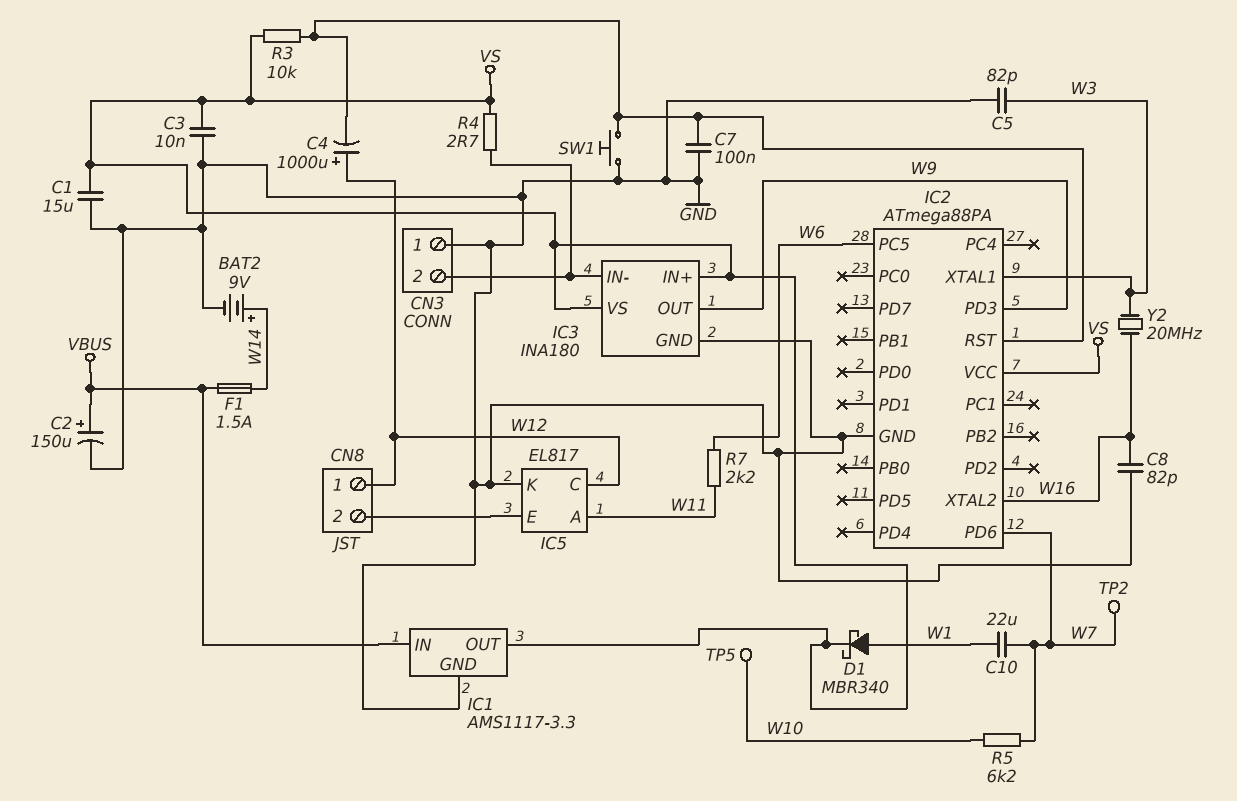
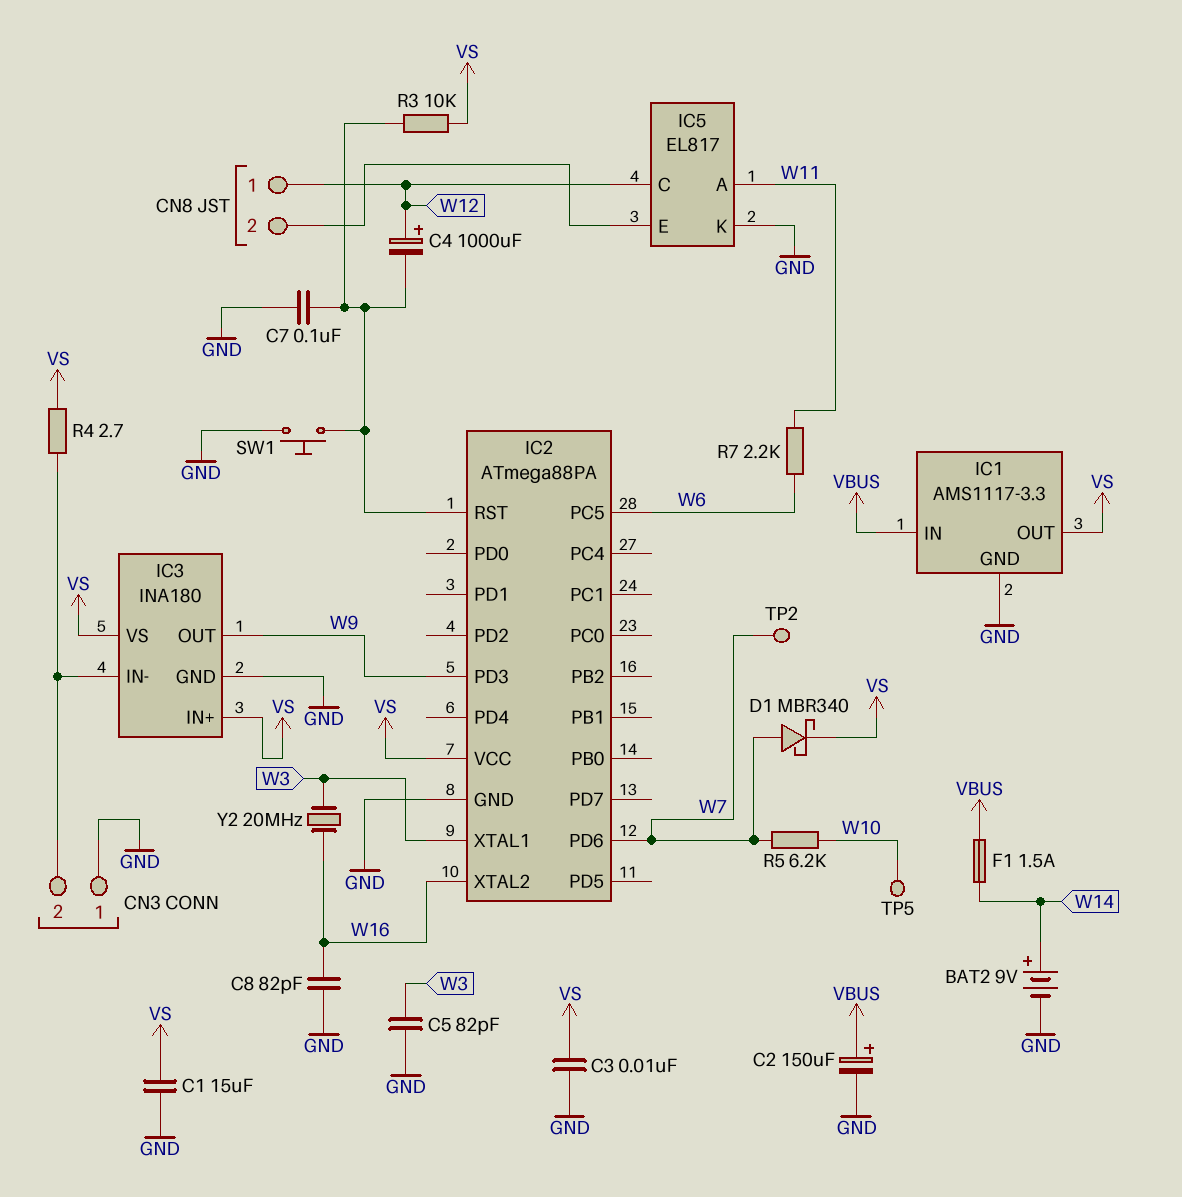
C10: 22uF (W1, W7) -> none
D1: schottky MBR340 (A W1, K VS) -> schottky MBR340 (A W7, K VS)

